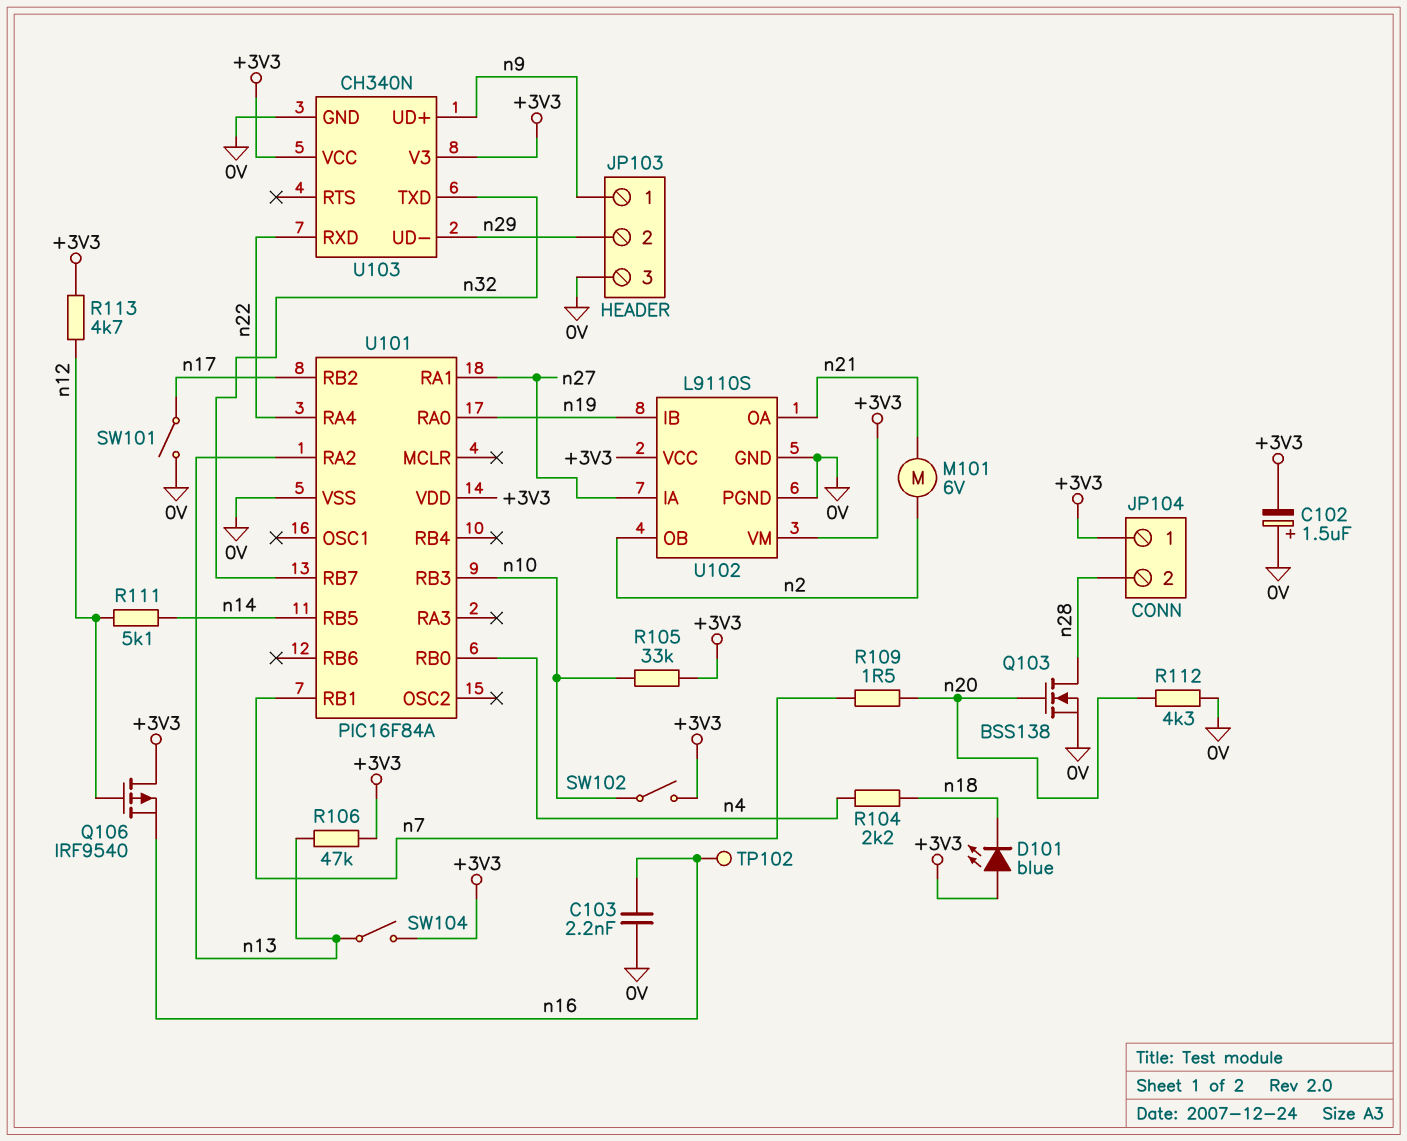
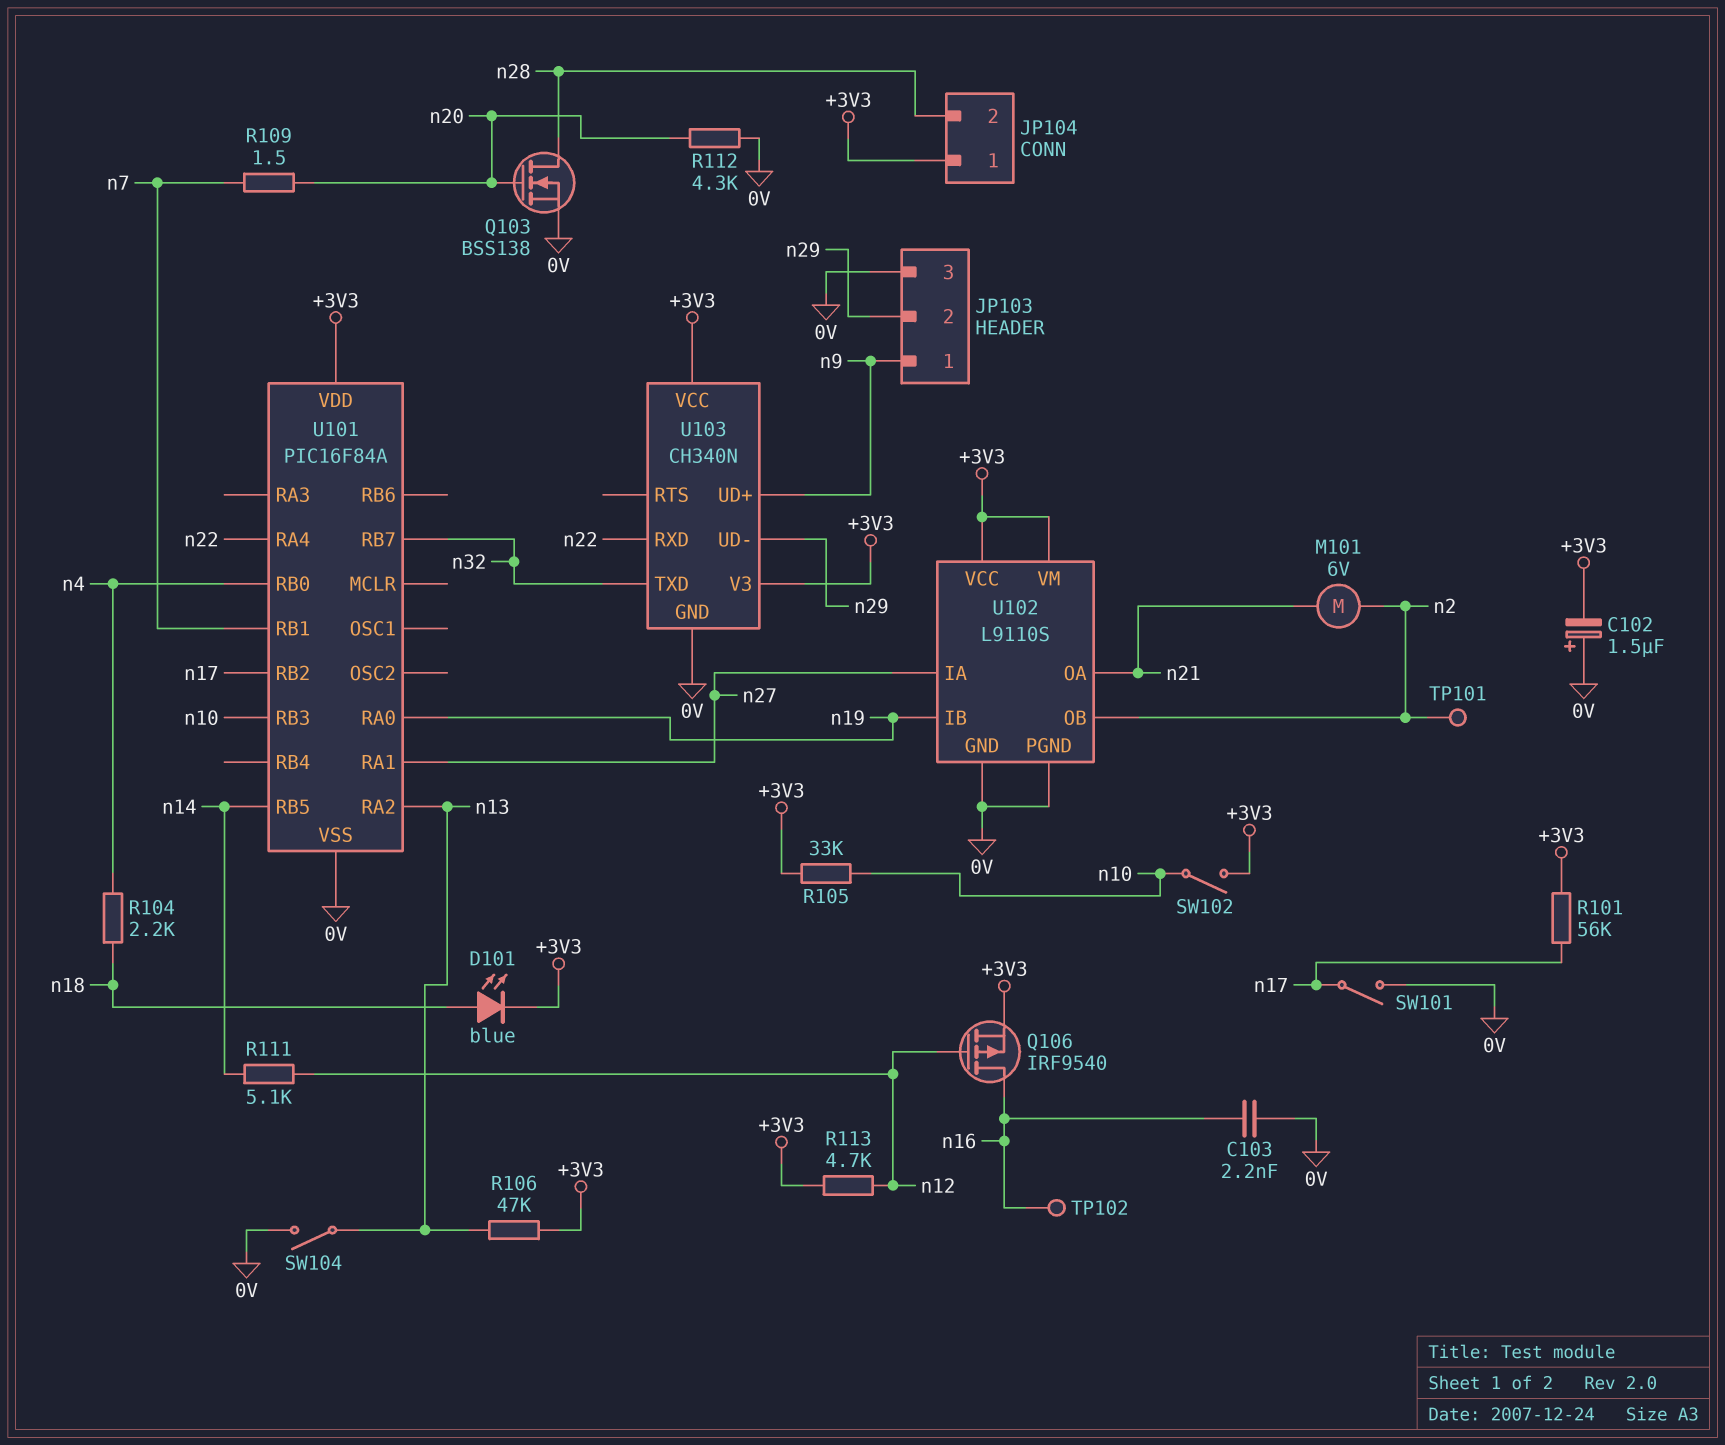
D101: LED blue (A +3V3, K n18) -> LED blue (A n18, K +3V3)
Q106: PMOS IRF9540 (G n12, D +3V3, S n16) -> PMOS IRF9540 (G n12, D n16, S +3V3)
R101: none -> 56k (+3V3, n17)
SW104: switch (+3V3, n13) -> switch (0V, n13)
TP101: none -> test point (n2)

